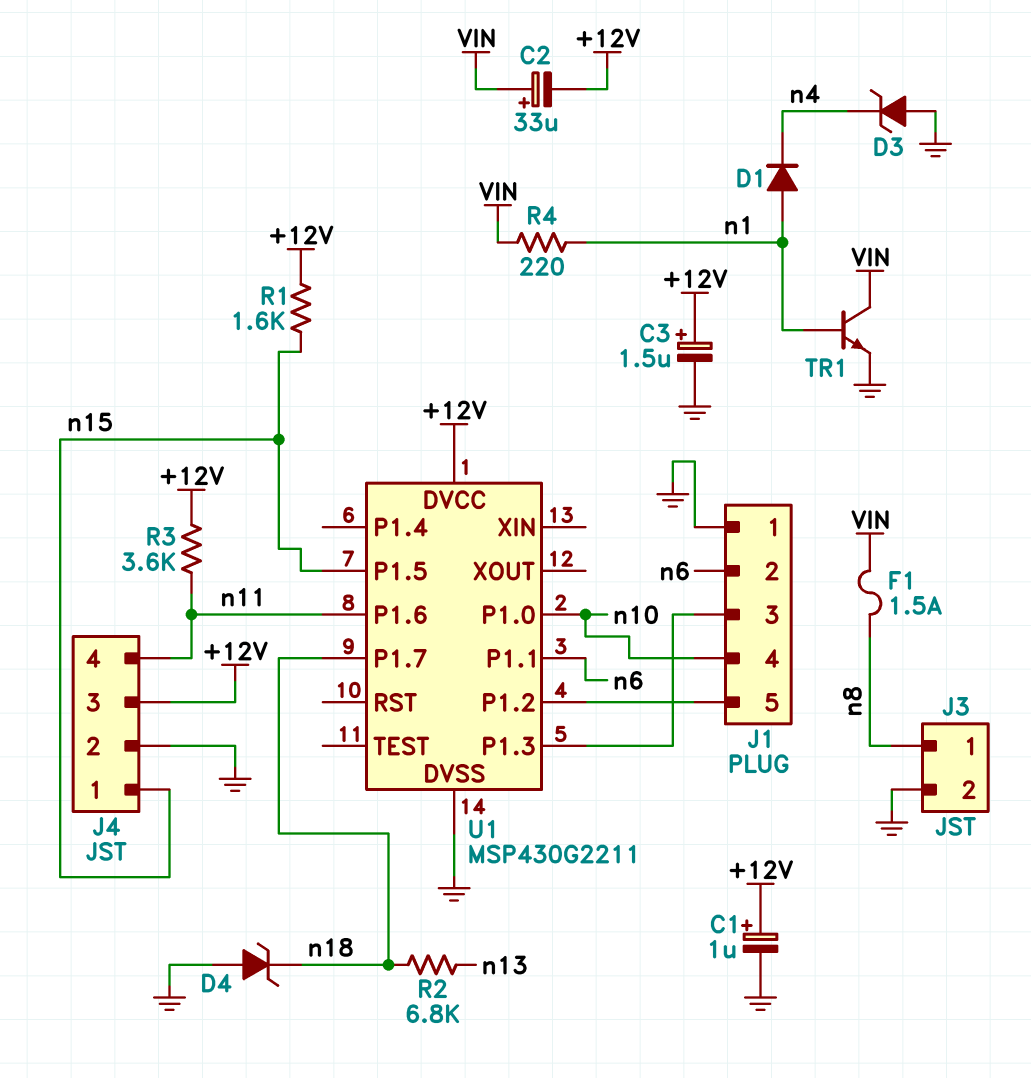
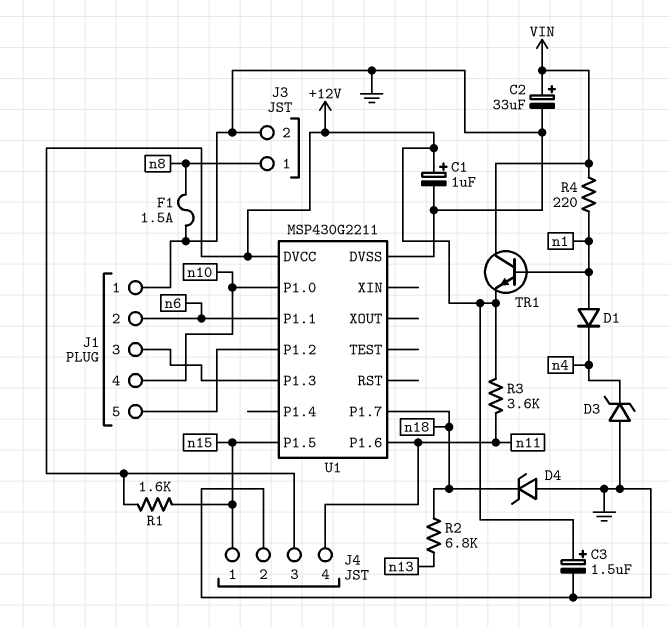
C2: 33uF (plus VIN, minus +12V) -> 33uF (plus VIN, minus GND)
F1: 1.5A (VIN, n8) -> 1.5A (GND, n8)
TR1: NPN (B n1, C VIN, E GND) -> NPN (B n1, C VIN, E +12V)

